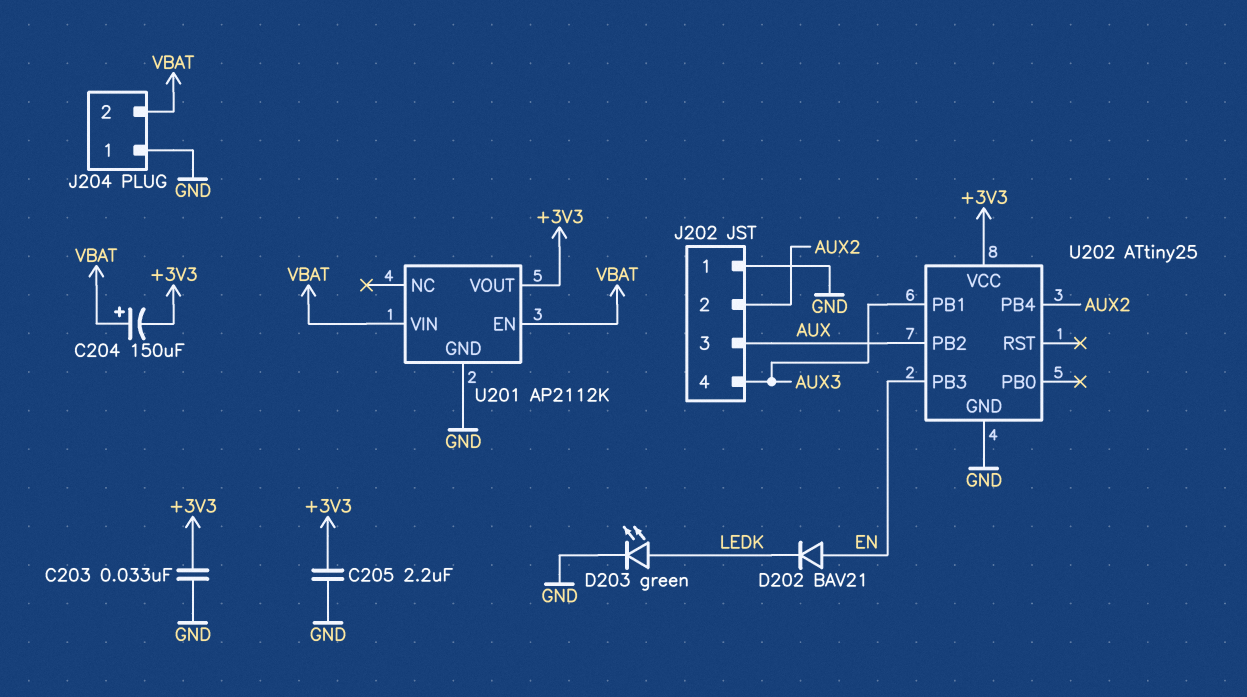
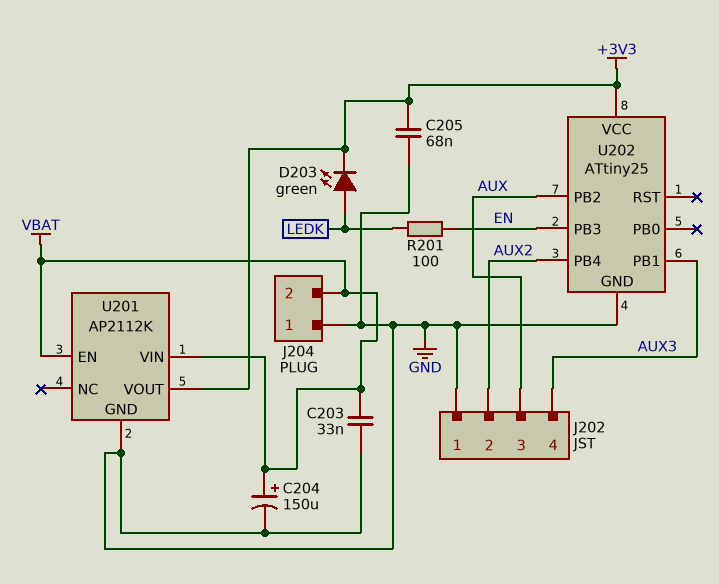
C203: 33nF (+3V3, GND) -> 33nF (GND, VBAT)
C204: 150uF (plus VBAT, minus +3V3) -> 150uF (plus VBAT, minus GND)
C205: 2.2uF (+3V3, GND) -> 68nF (+3V3, GND)
D202: diode BAV21 (A EN, K LEDK) -> none
D203: LED green (A LEDK, K GND) -> LED green (A LEDK, K +3V3)
R201: none -> 100 (EN, LEDK)

